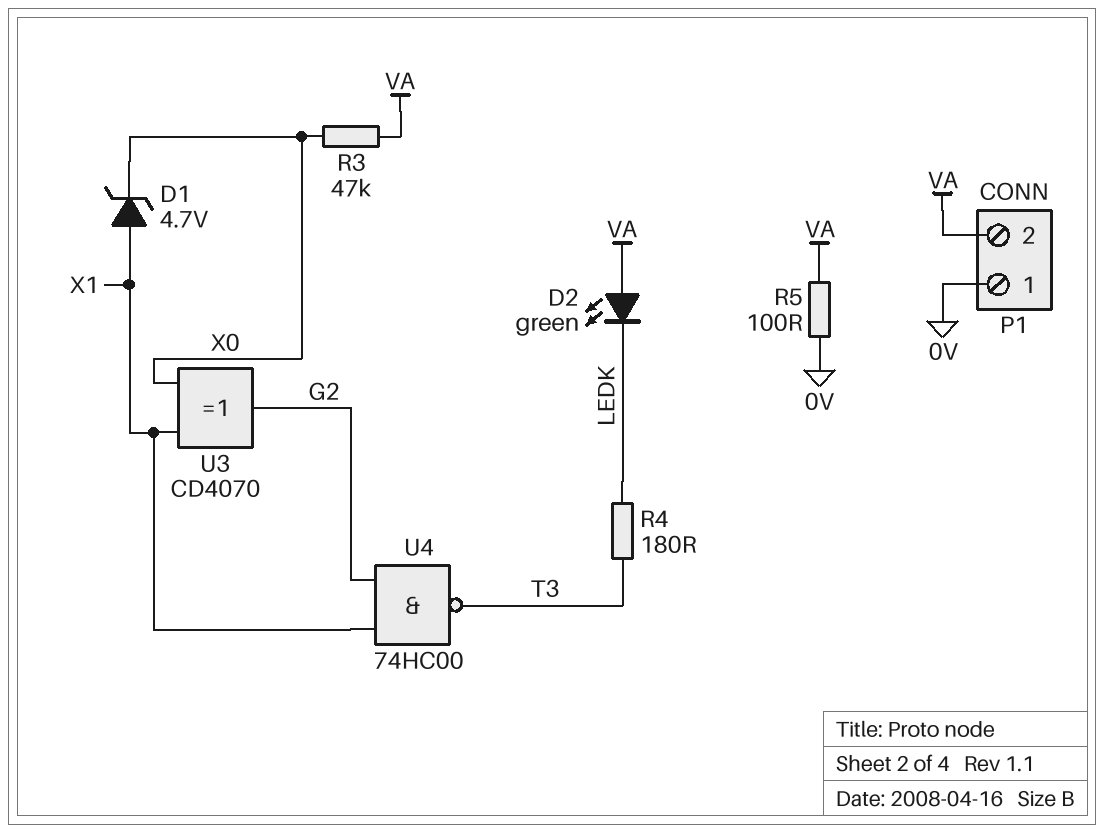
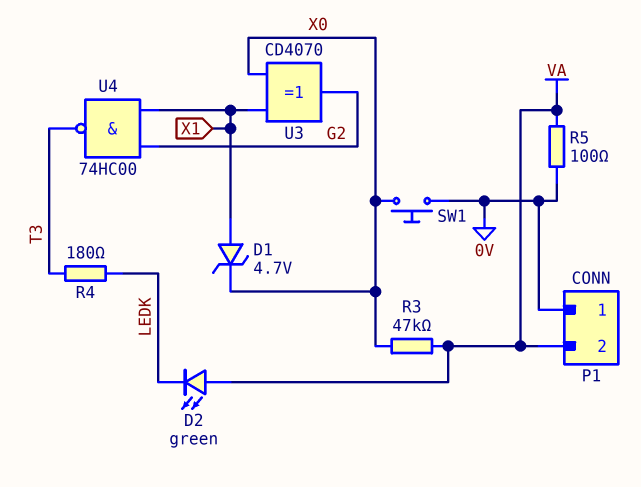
SW1: none -> button (0V, X0)

